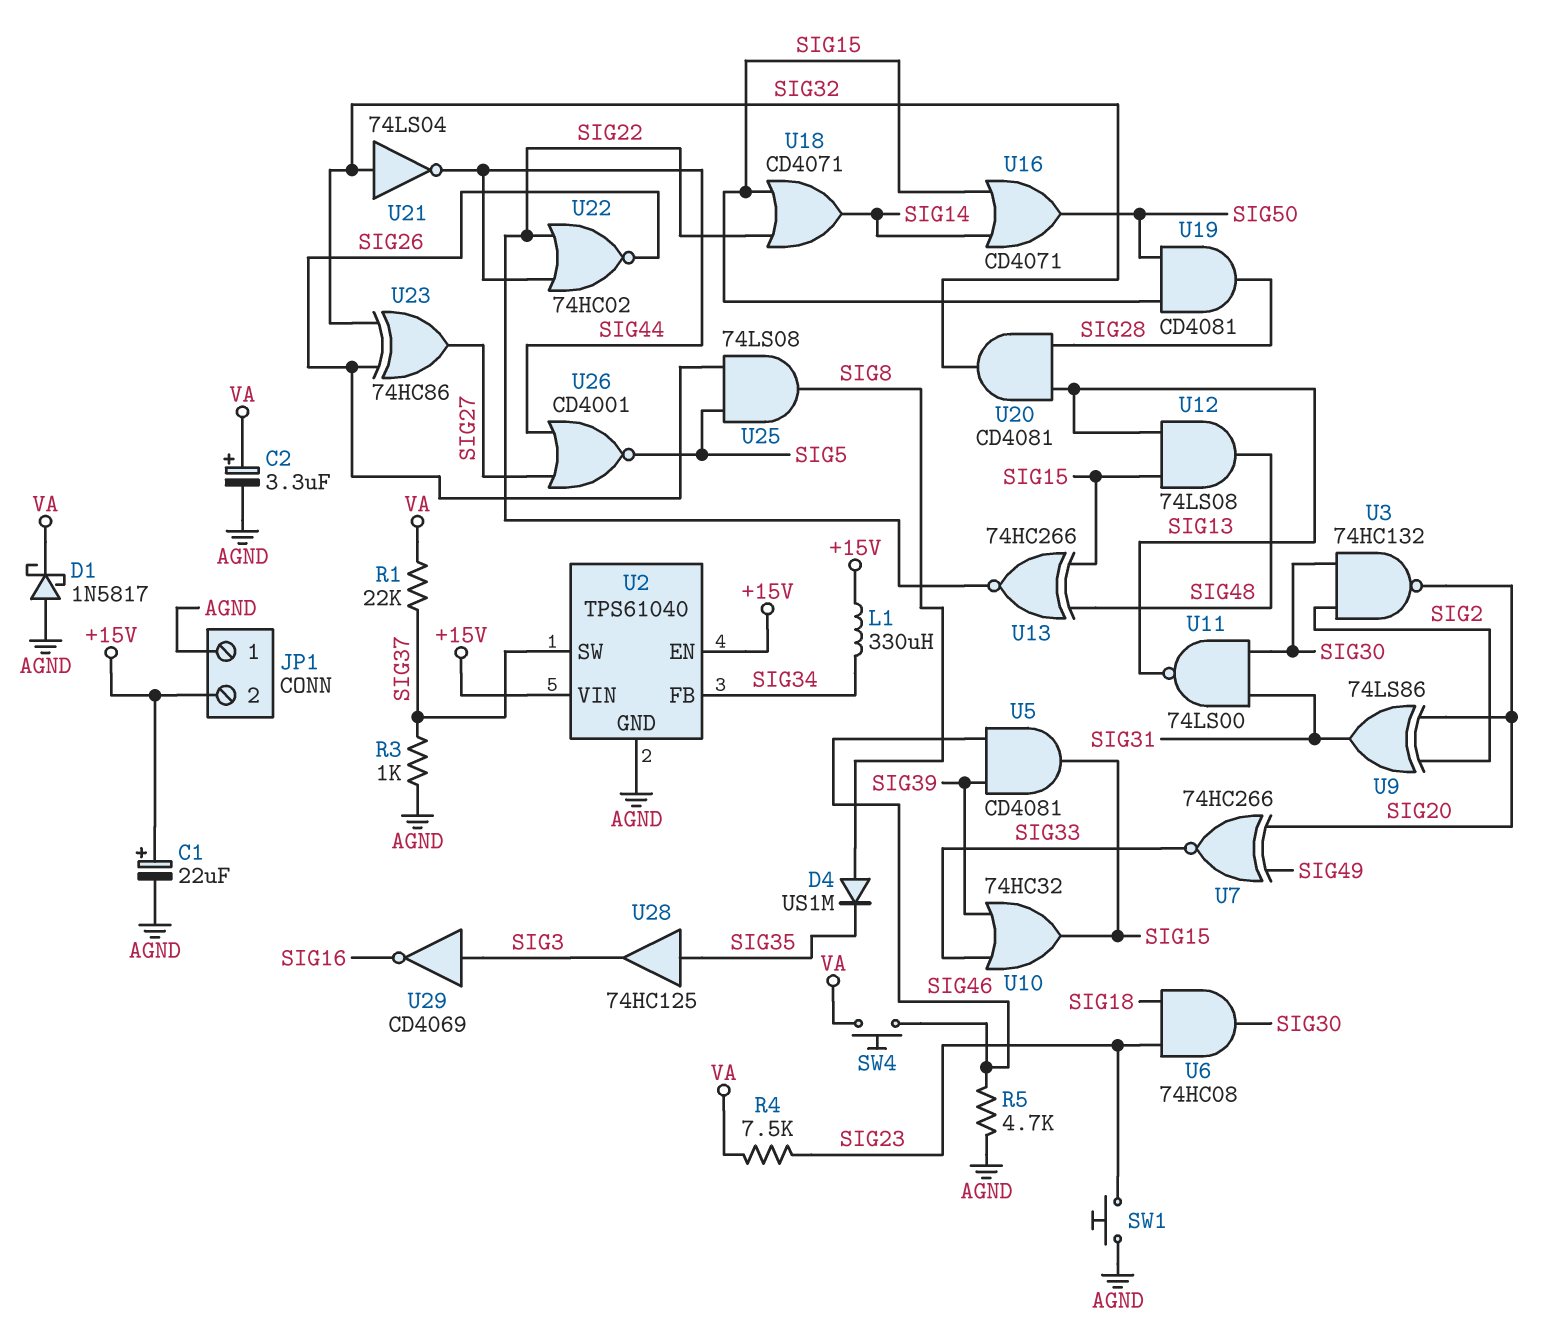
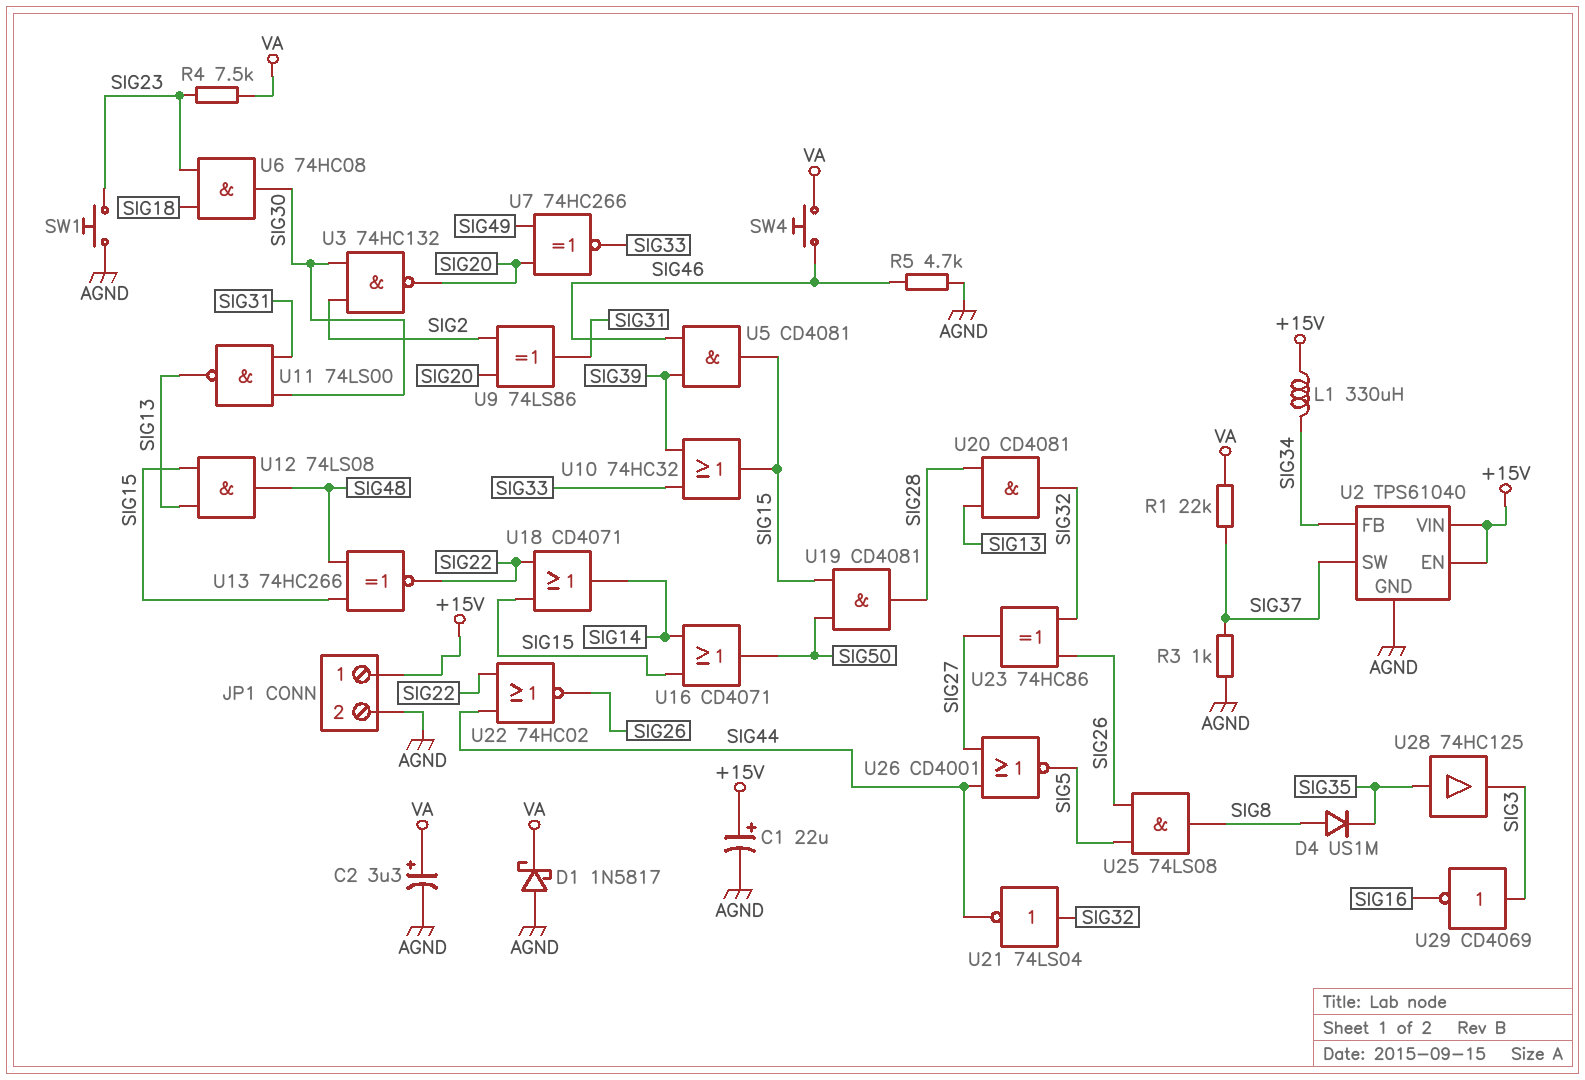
JP1 pin 1: AGND -> +15V
JP1 pin 2: +15V -> AGND

